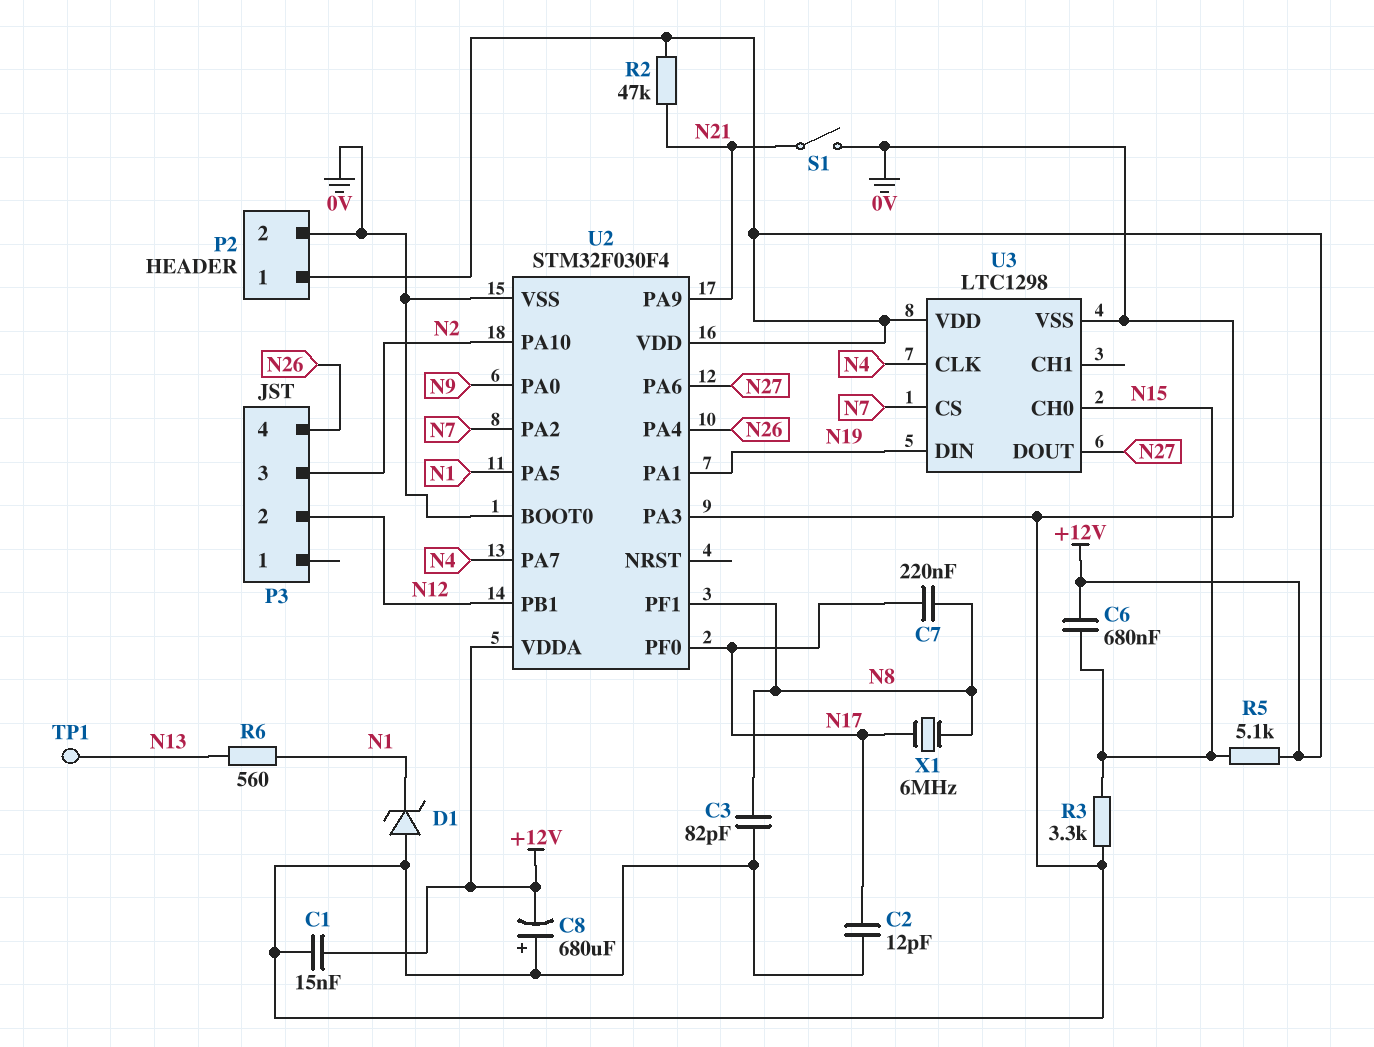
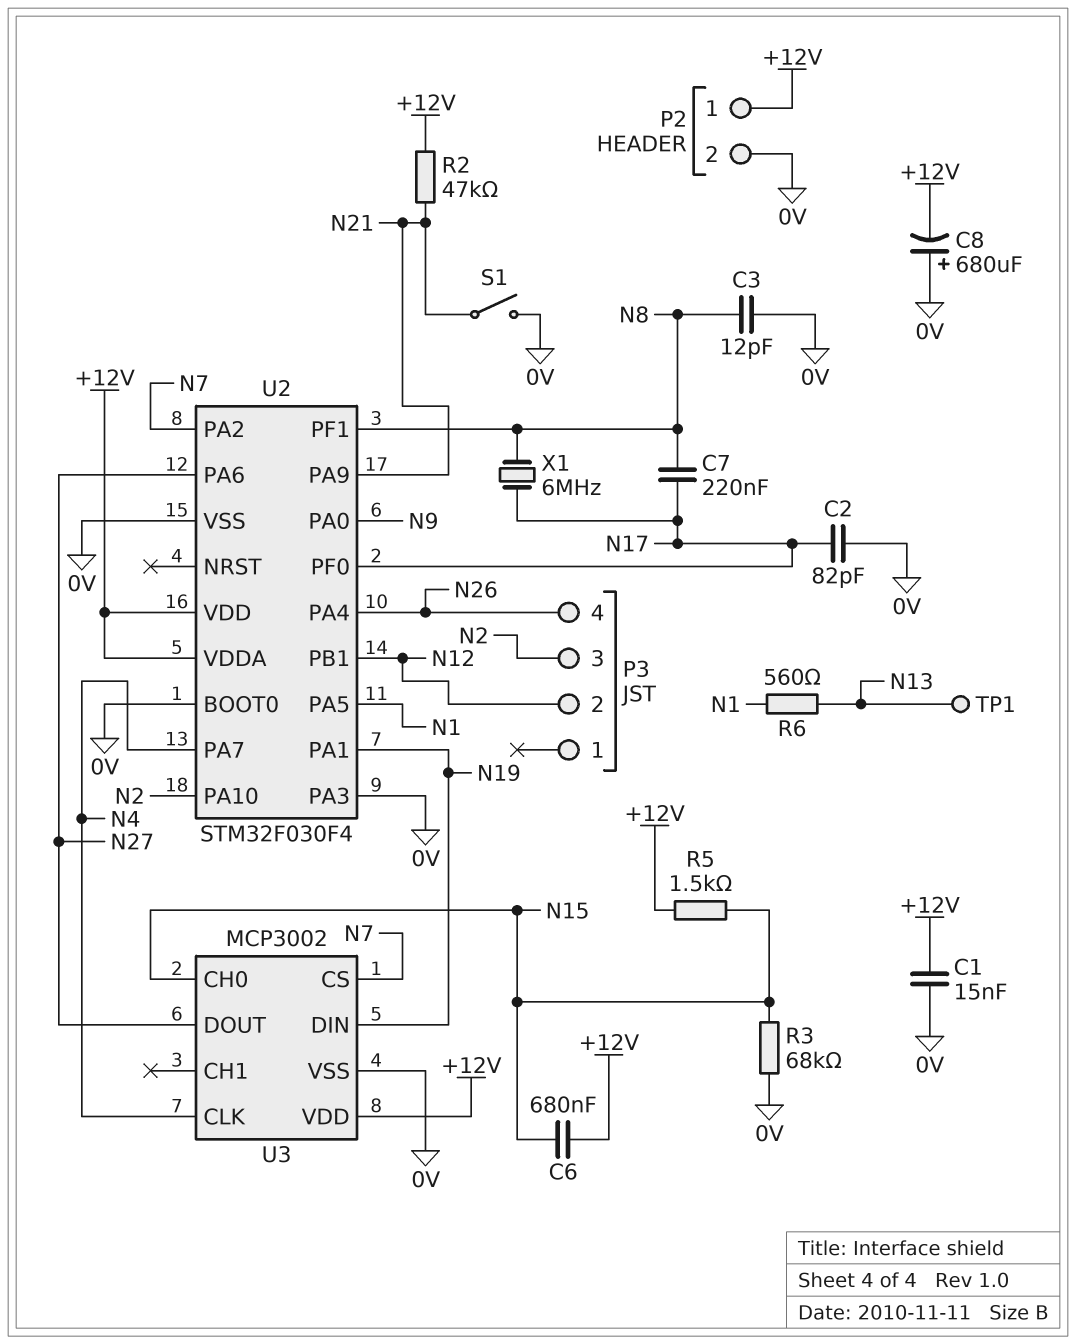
C2: 12pF (0V, N17) -> 82pF (0V, N17)
C3: 82pF (0V, N8) -> 12pF (0V, N8)
D1: zener (A 0V, K N1) -> none
R3: 3.3k (0V, N15) -> 68k (0V, N15)
R5: 5.1k (+12V, N15) -> 1.5k (+12V, N15)
U3: LTC1298 -> MCP3002

